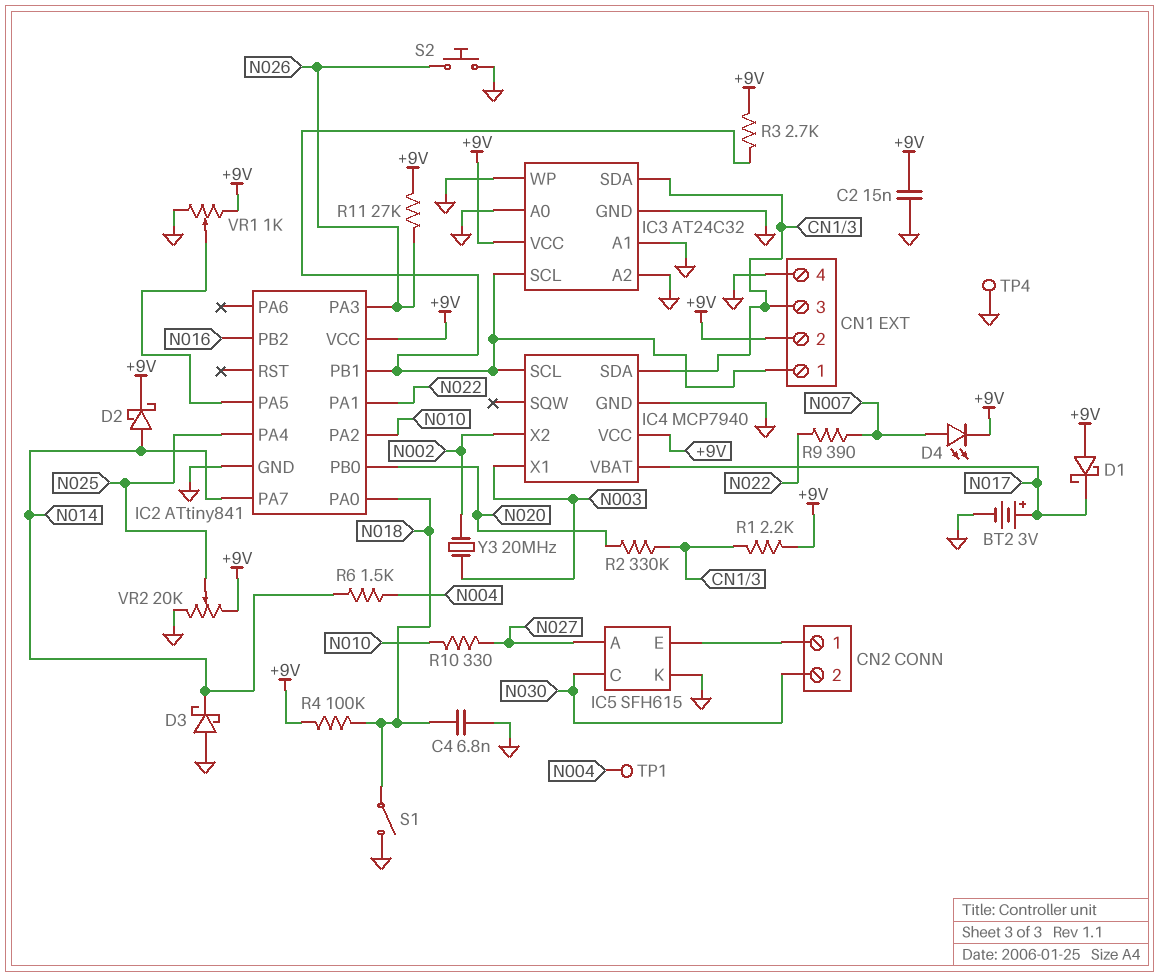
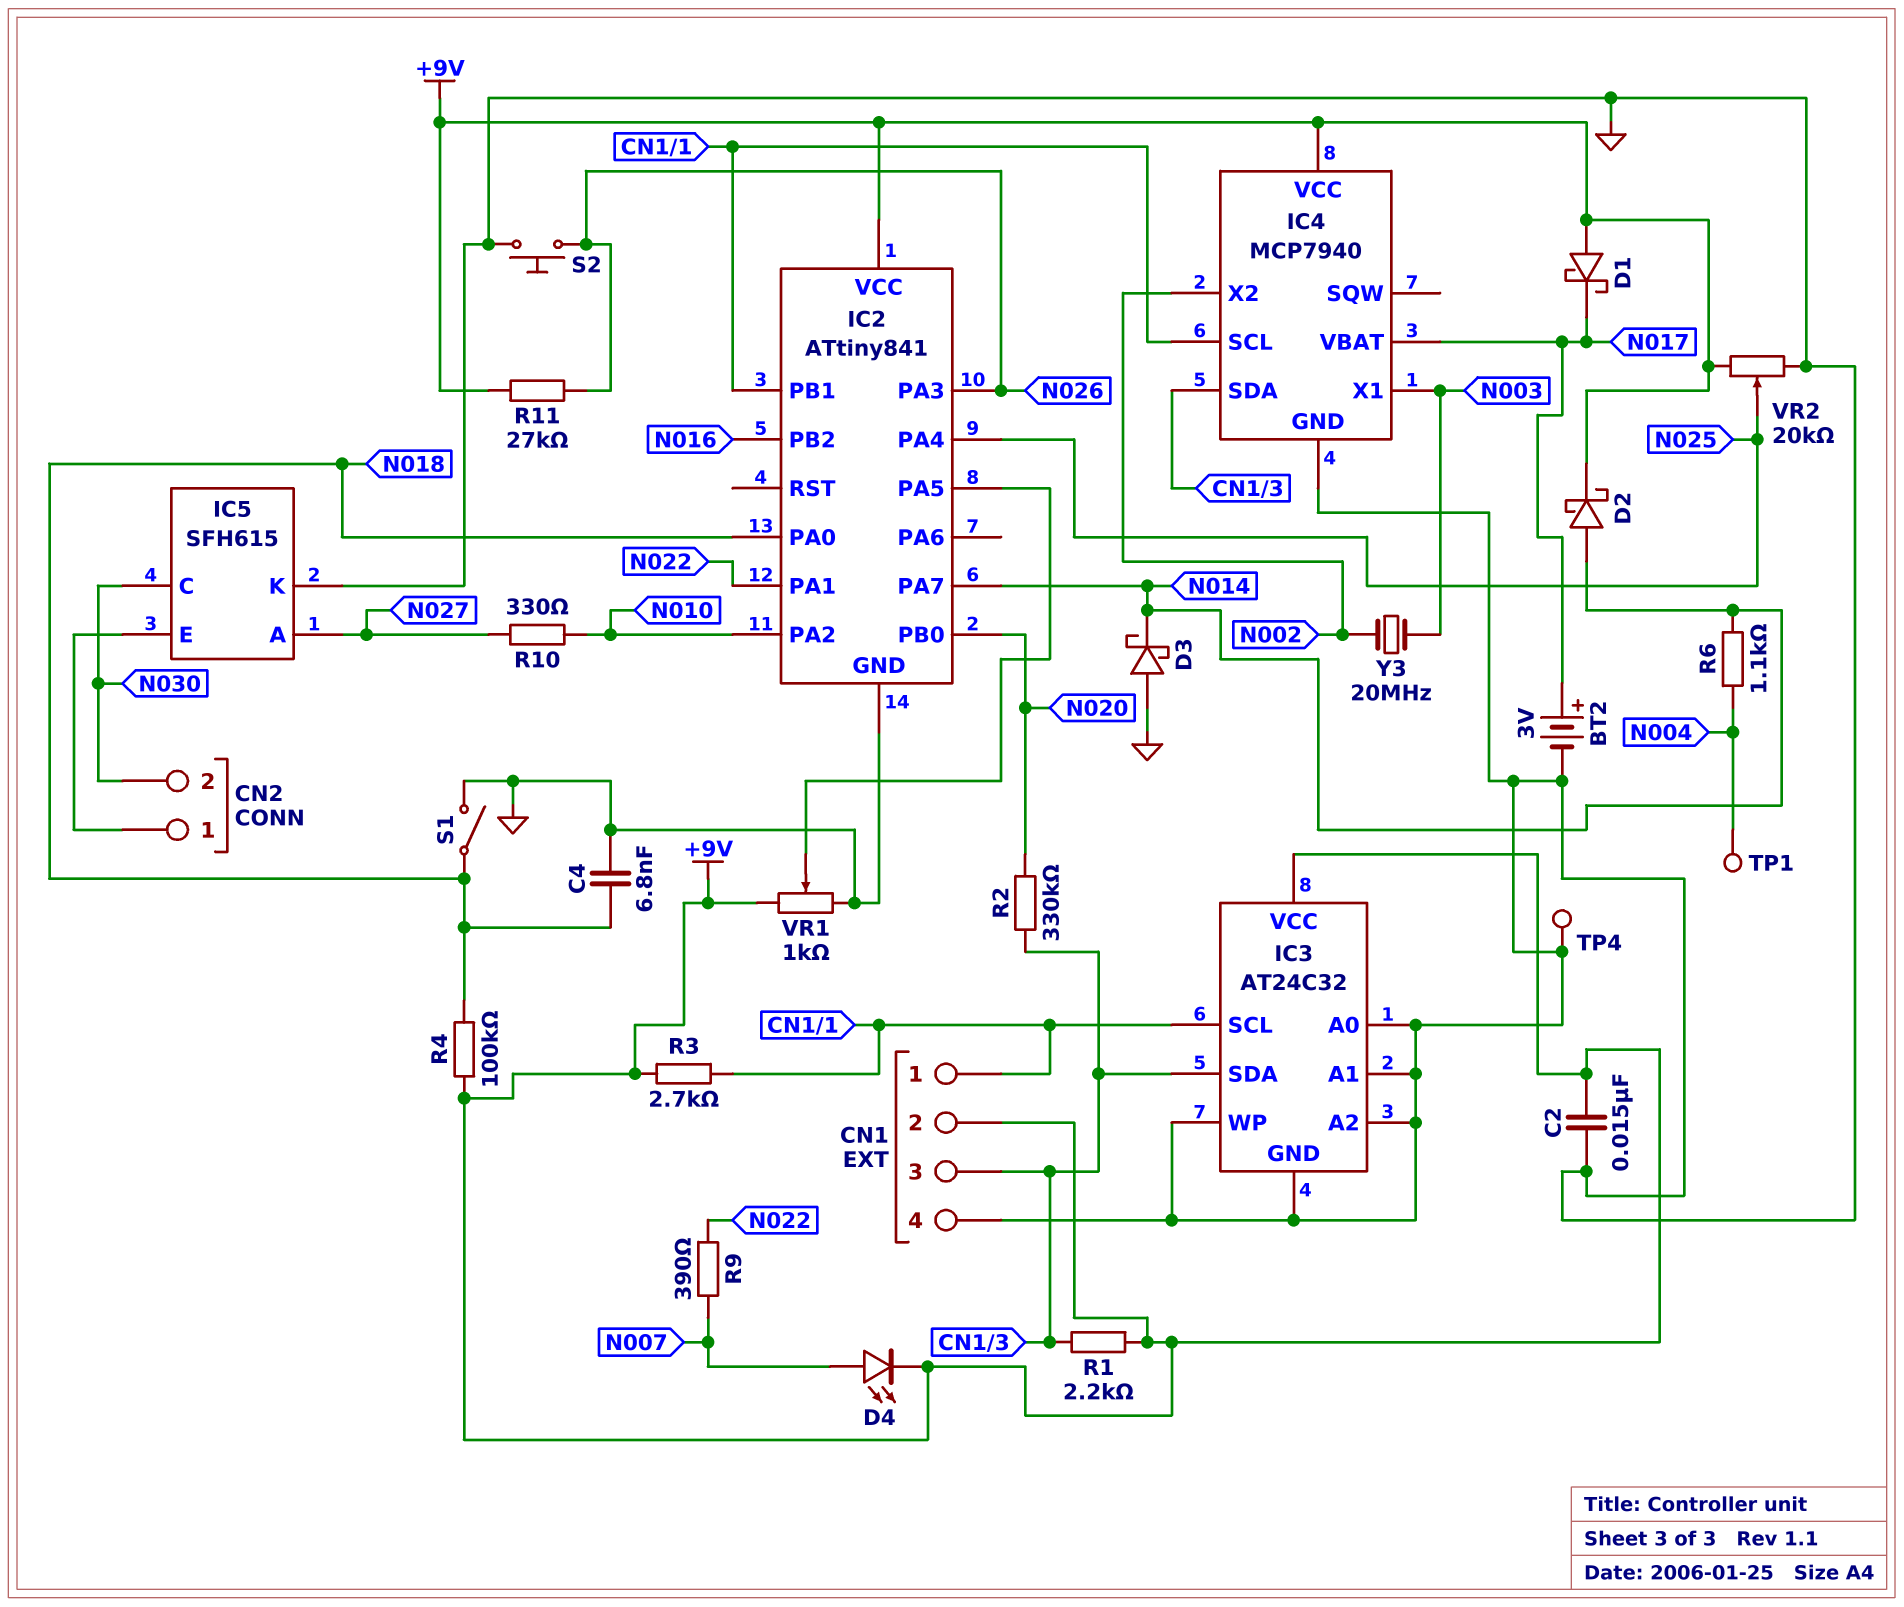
R6: 1.5k (N004, N014) -> 1.1k (N004, N014)

